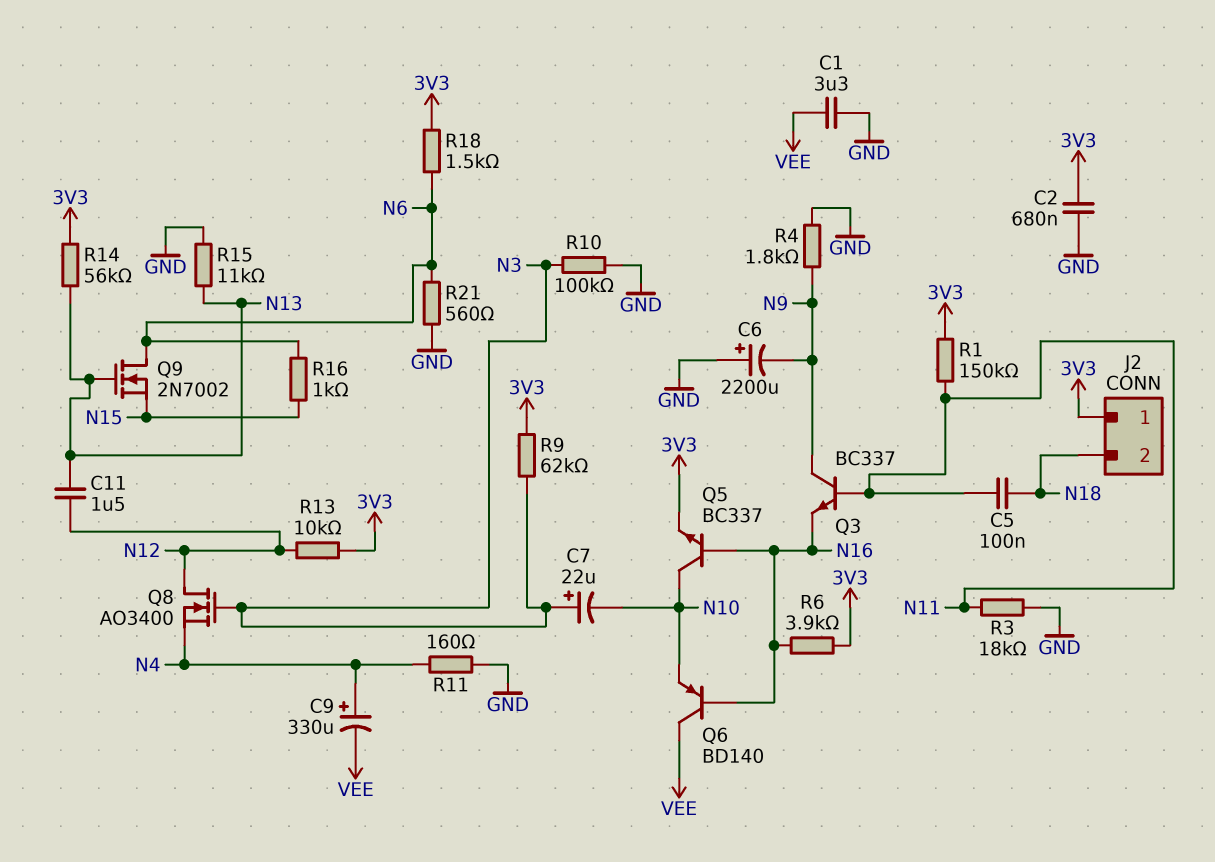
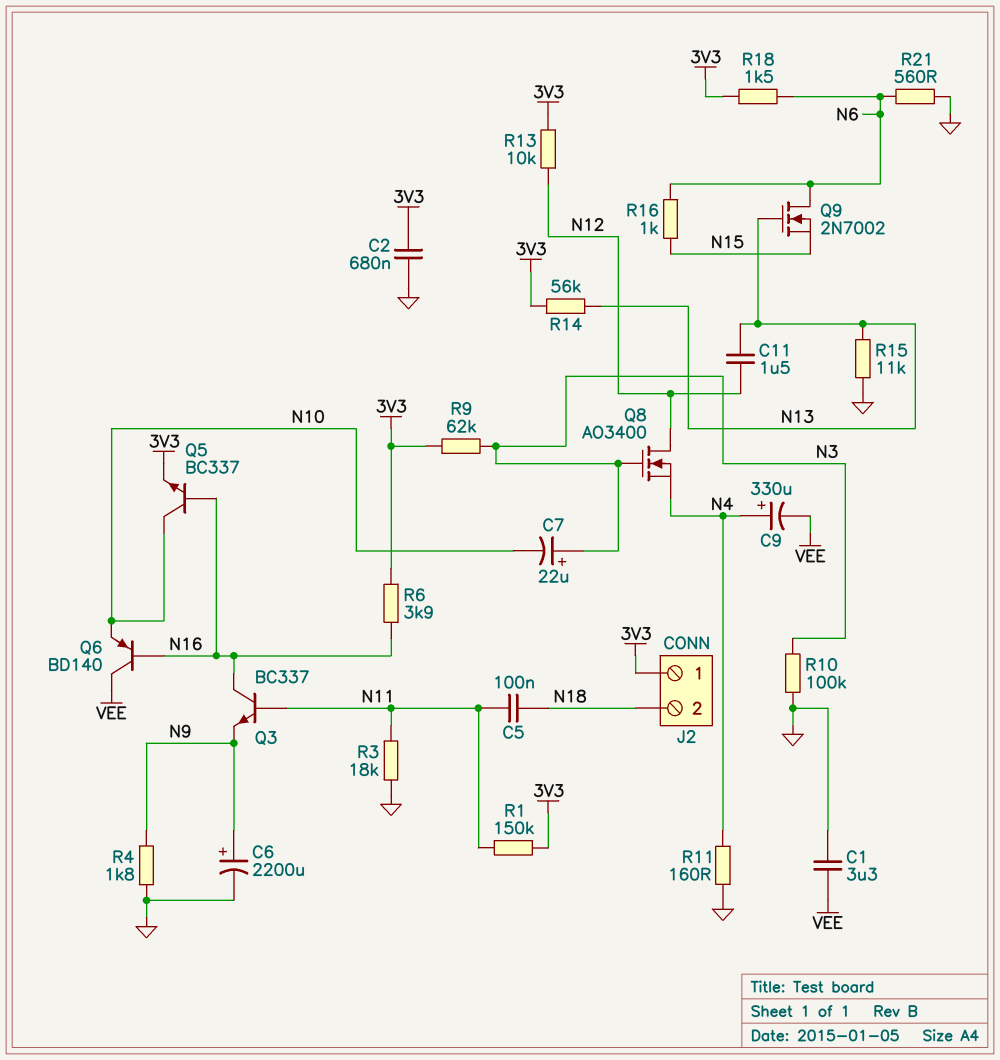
C6: 2200uF (plus GND, minus N9) -> 2200uF (plus N9, minus GND)
Q3: NPN BC337 (B N11, C N9, E N16) -> NPN BC337 (B N11, C N16, E N9)

